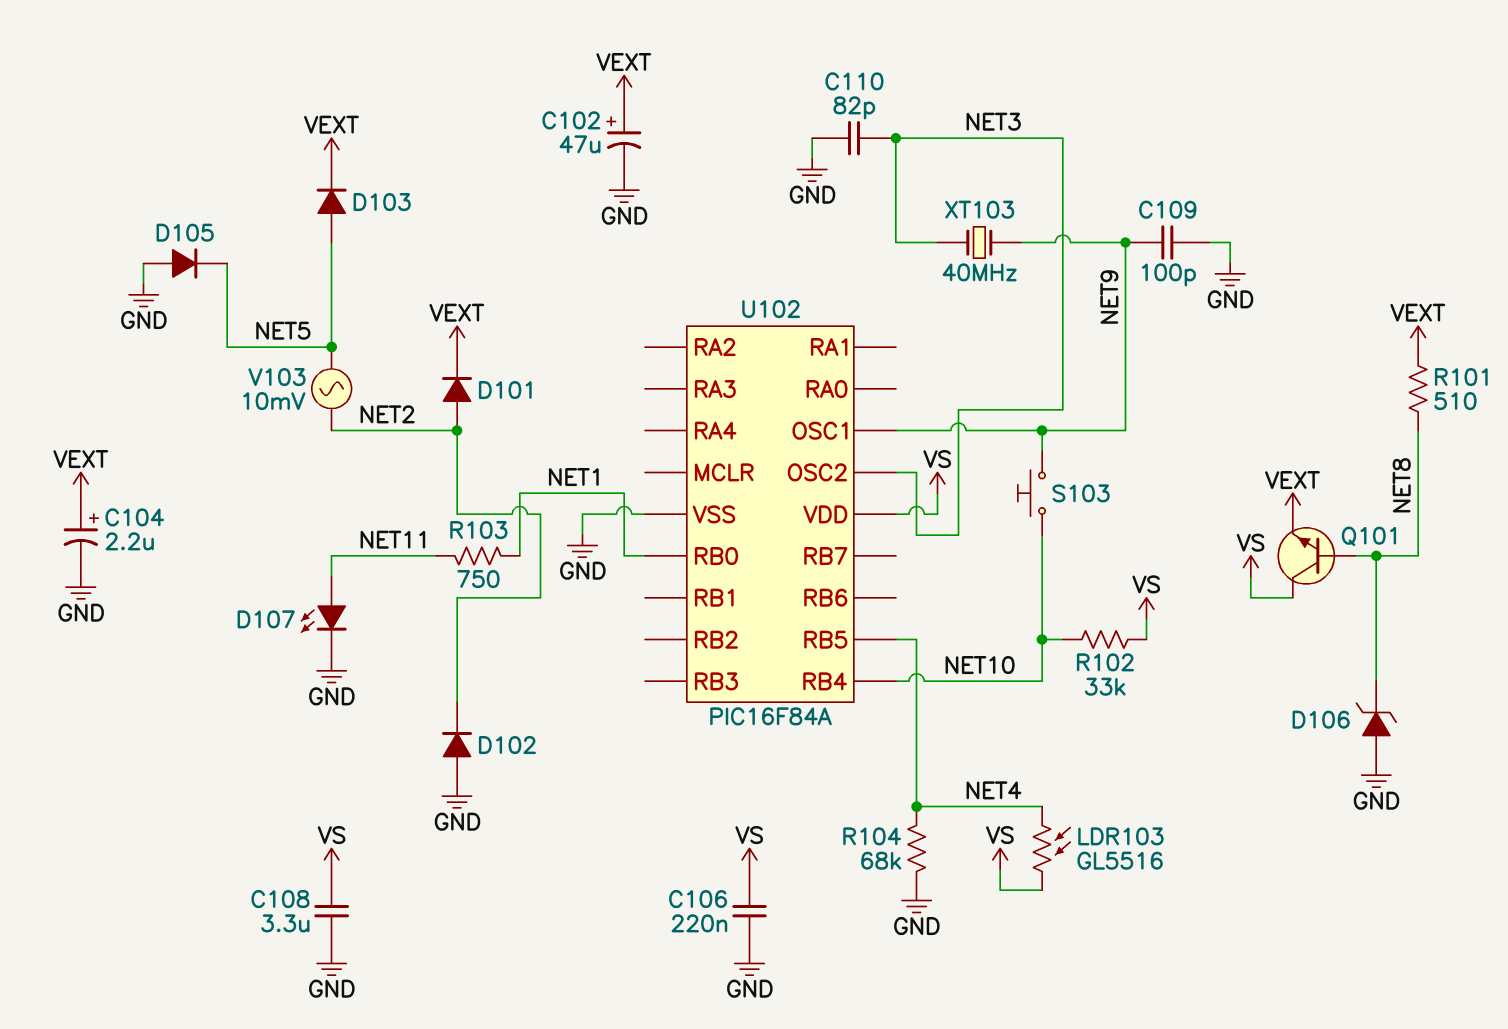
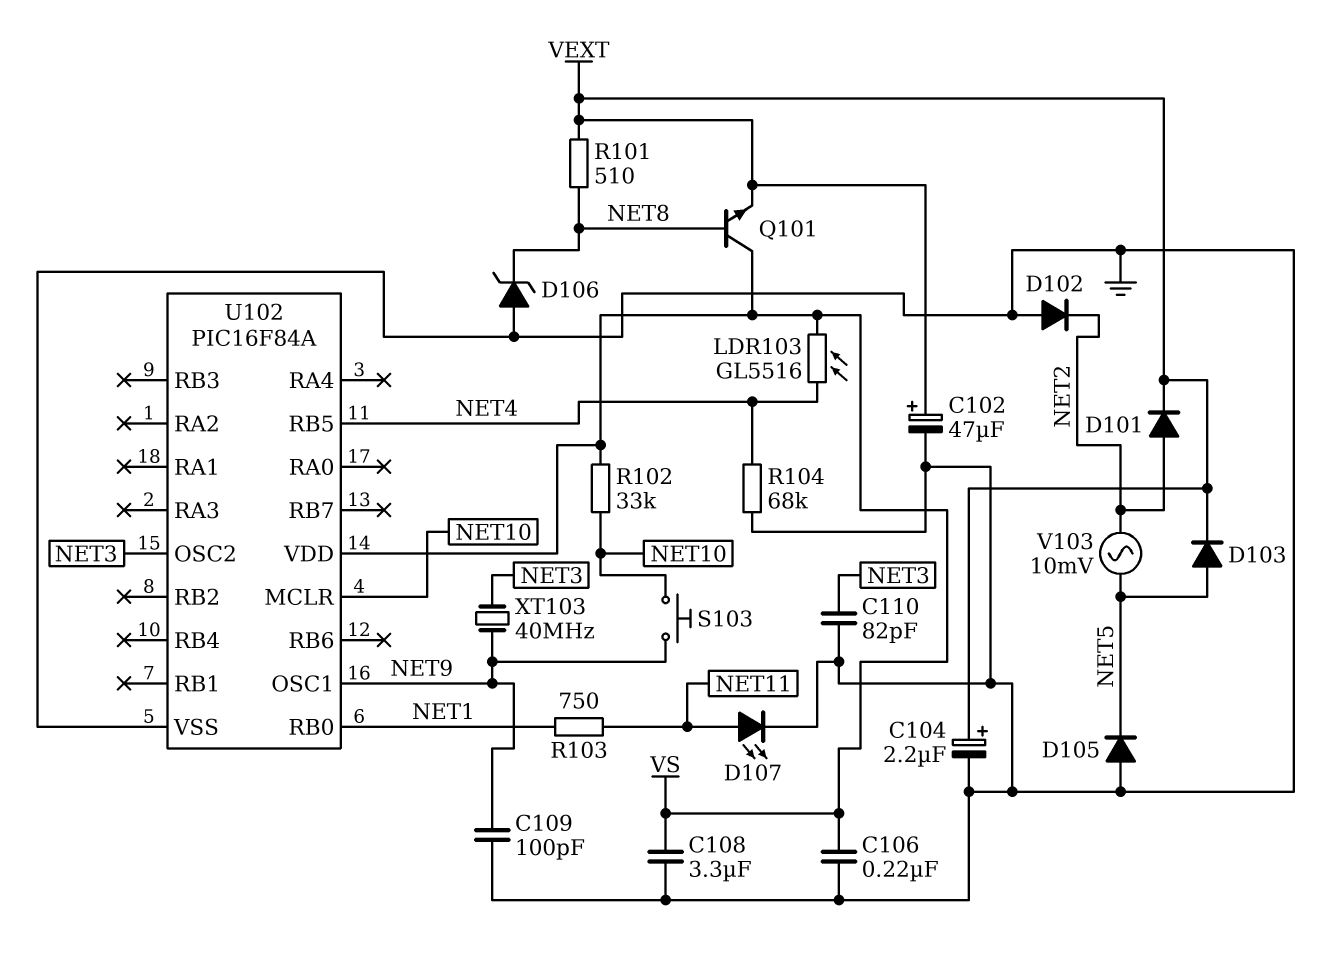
U102 pin MCLR: none -> NET10
U102 pin RB4: NET10 -> none

